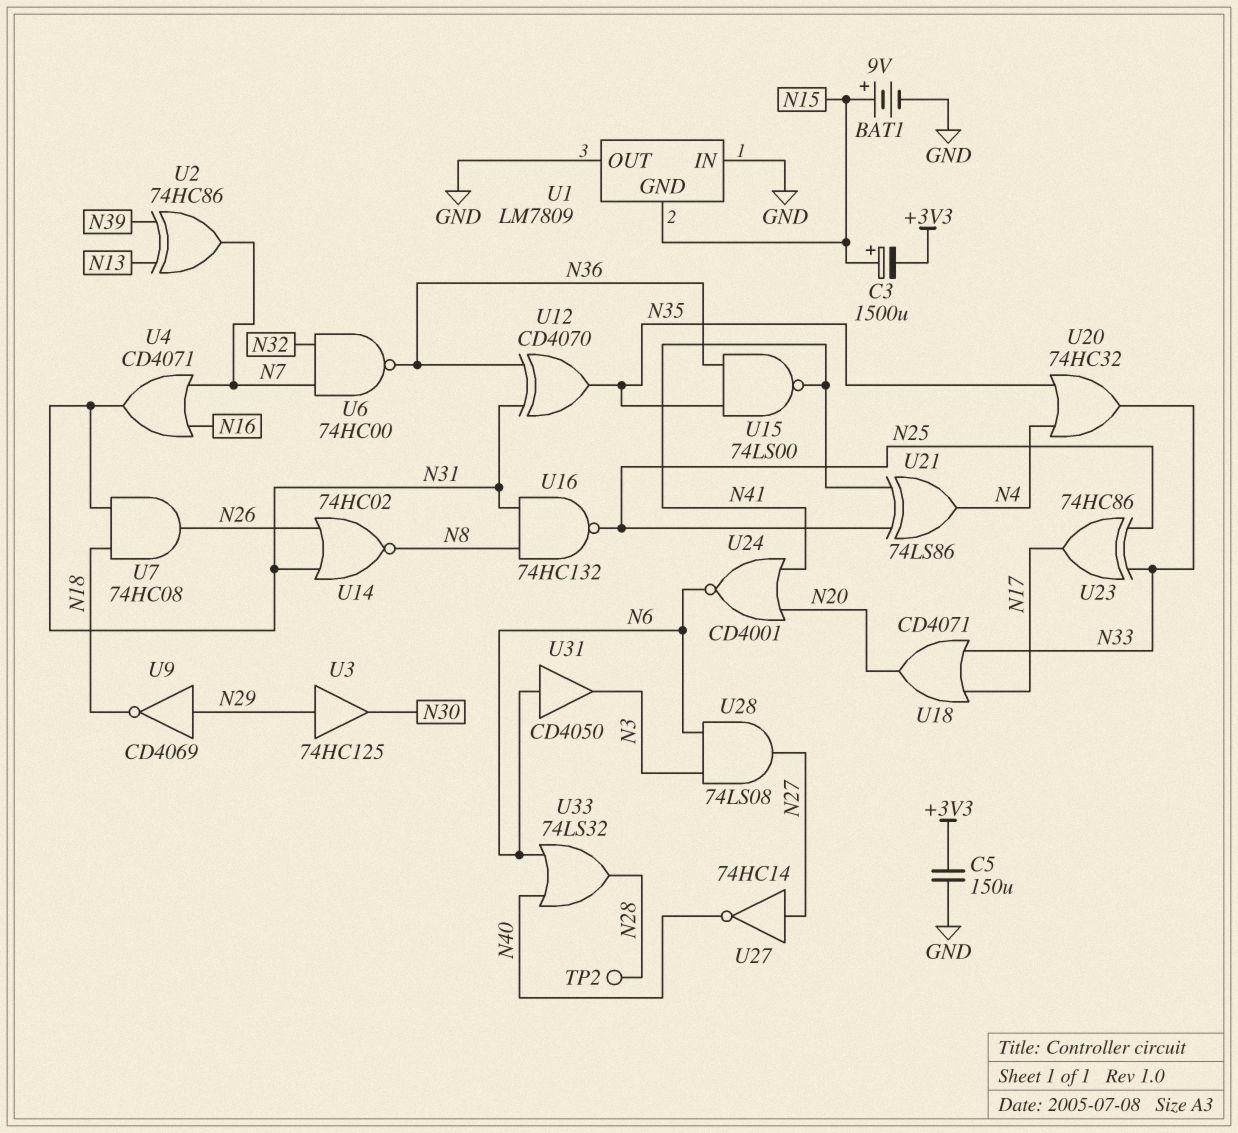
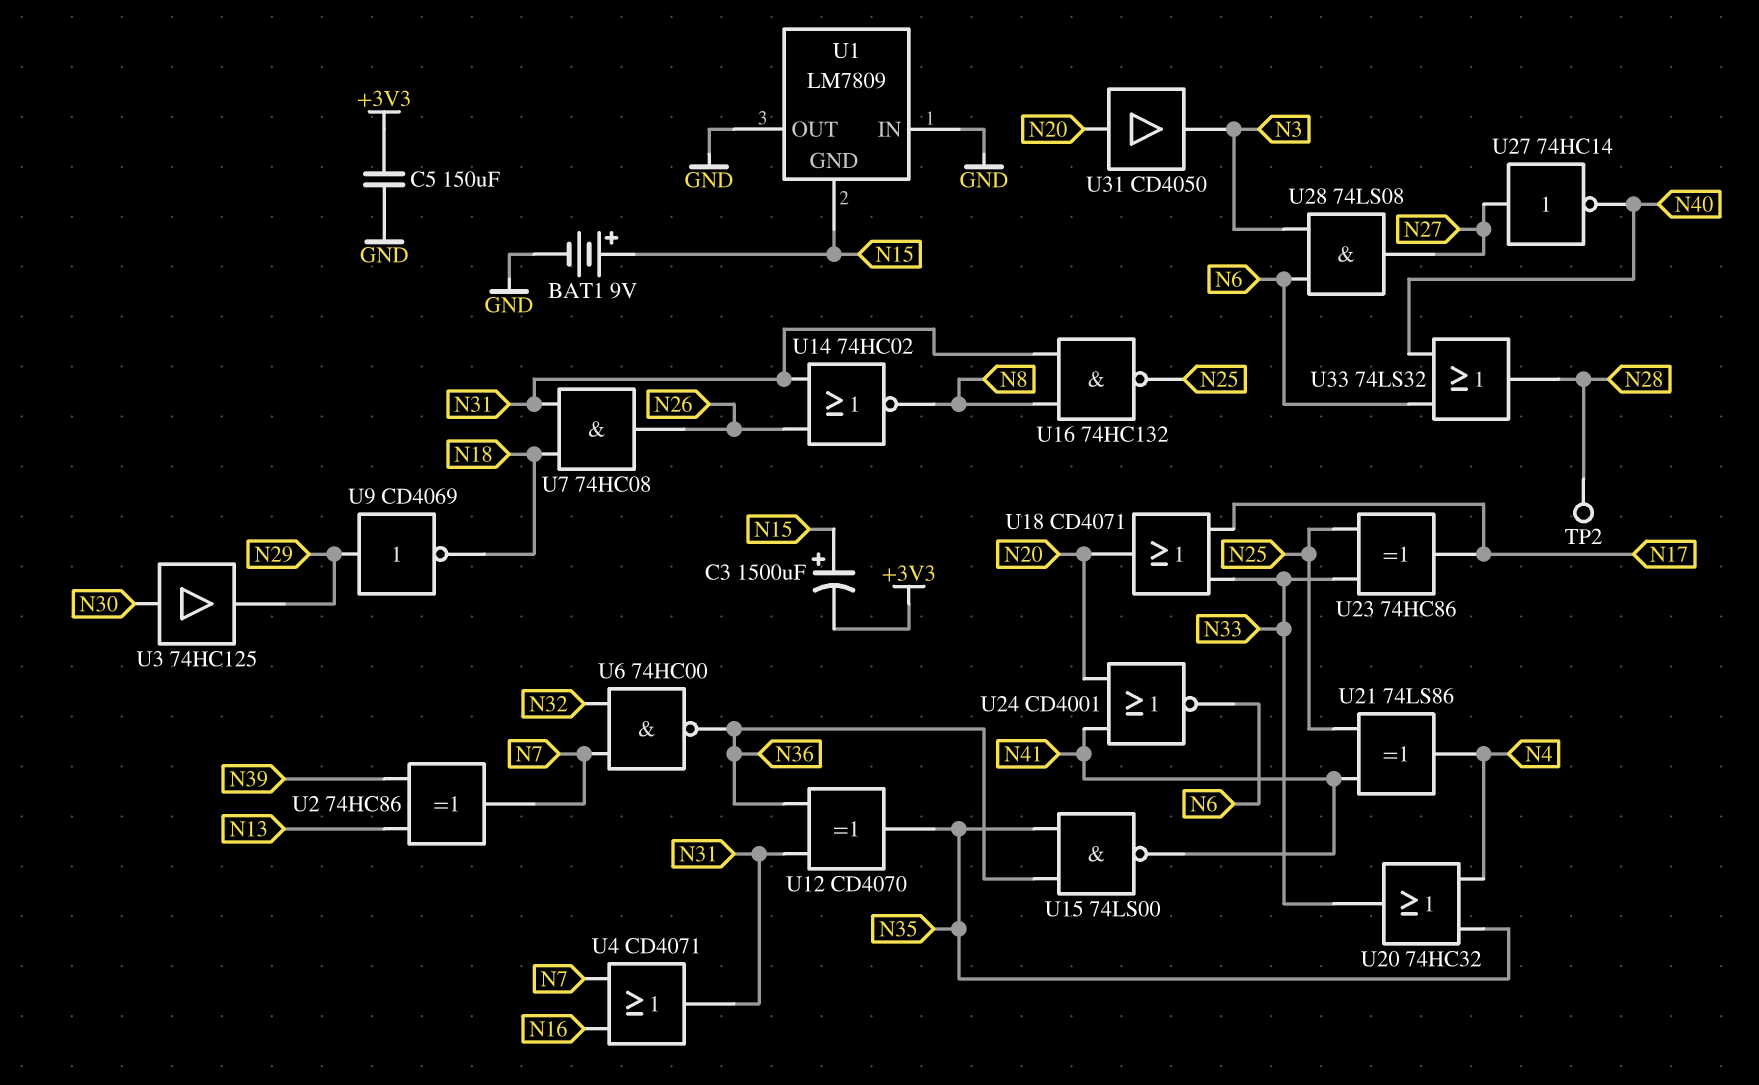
U3: buffer 74HC125 (in N29, out N30) -> buffer 74HC125 (in N30, out N29)
U31: buffer CD4050 (in N6, out N3) -> buffer CD4050 (in N20, out N3)

